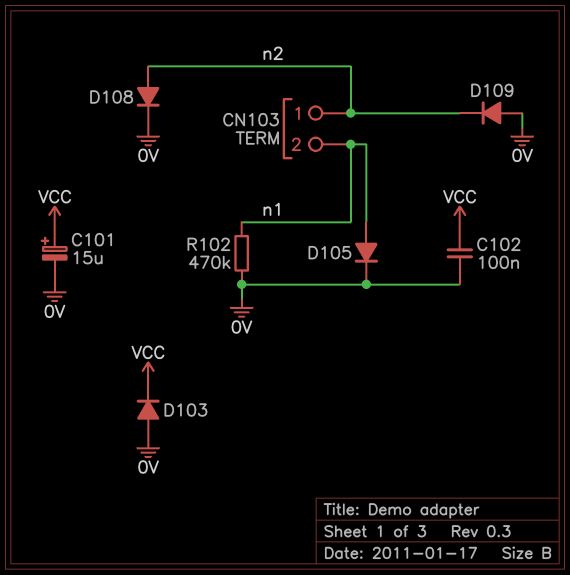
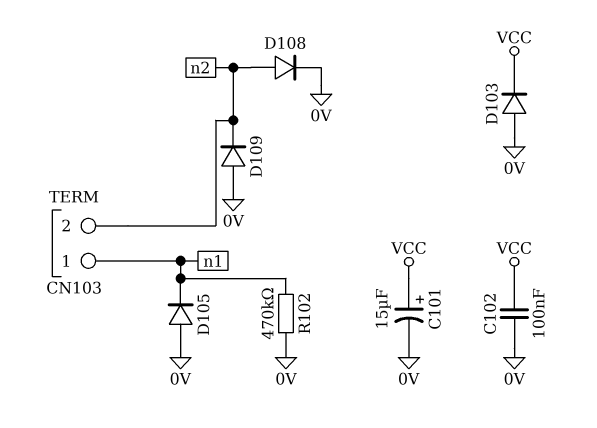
CN103 pin 1: n2 -> n1
CN103 pin 2: n1 -> n2
D105: diode (A n1, K 0V) -> diode (A 0V, K n1)

